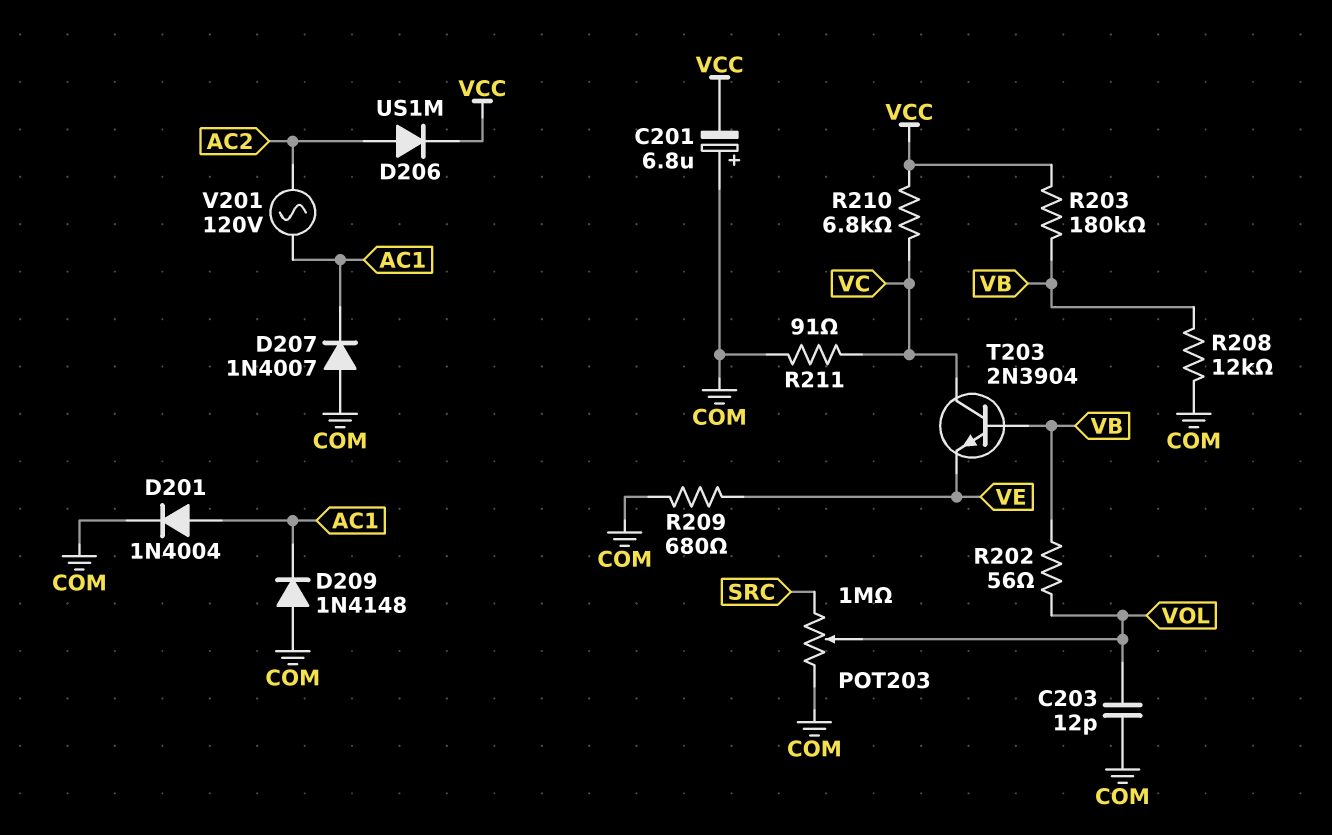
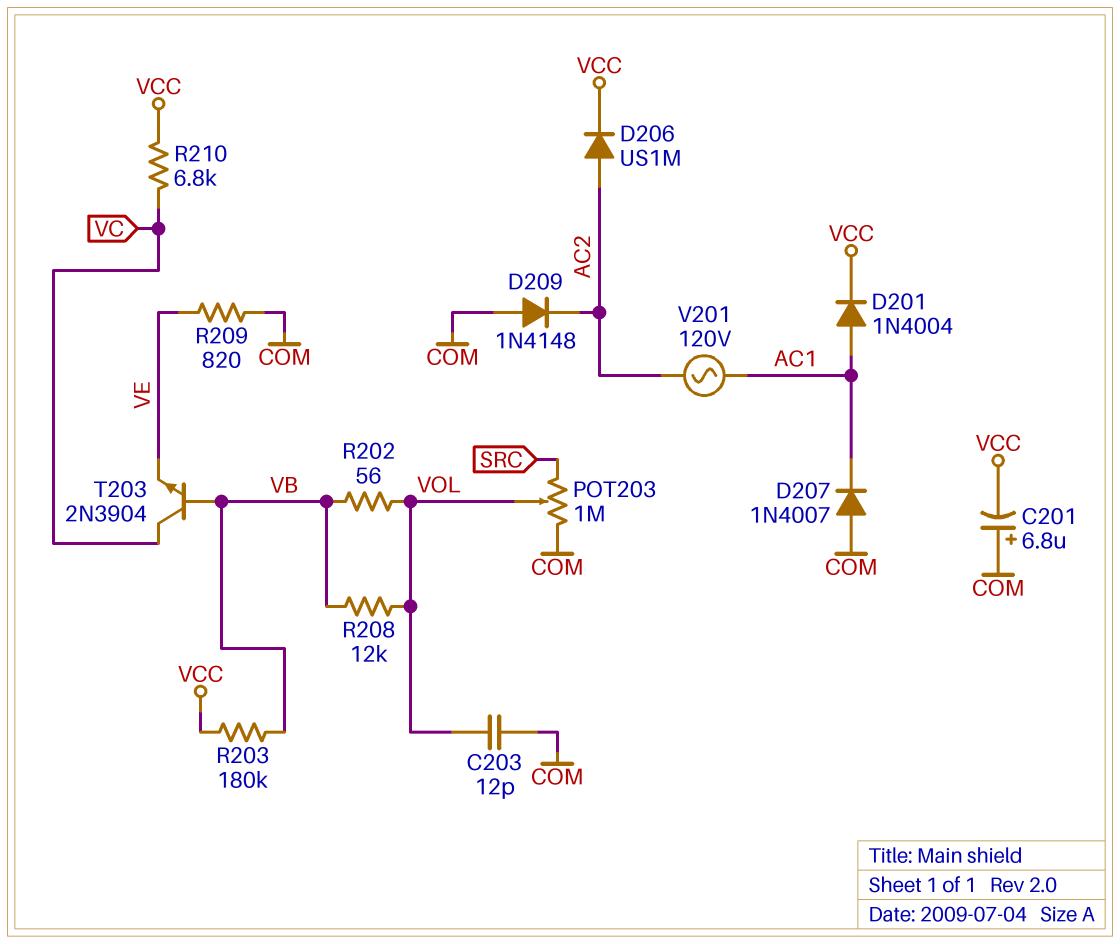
D201: diode 1N4004 (A AC1, K COM) -> diode 1N4004 (A AC1, K VCC)
D209: diode 1N4148 (A COM, K AC1) -> diode 1N4148 (A COM, K AC2)
R208: 12k (COM, VB) -> 12k (VB, VOL)
R209: 680 (COM, VE) -> 820 (COM, VE)
R211: 91 (COM, VC) -> none

